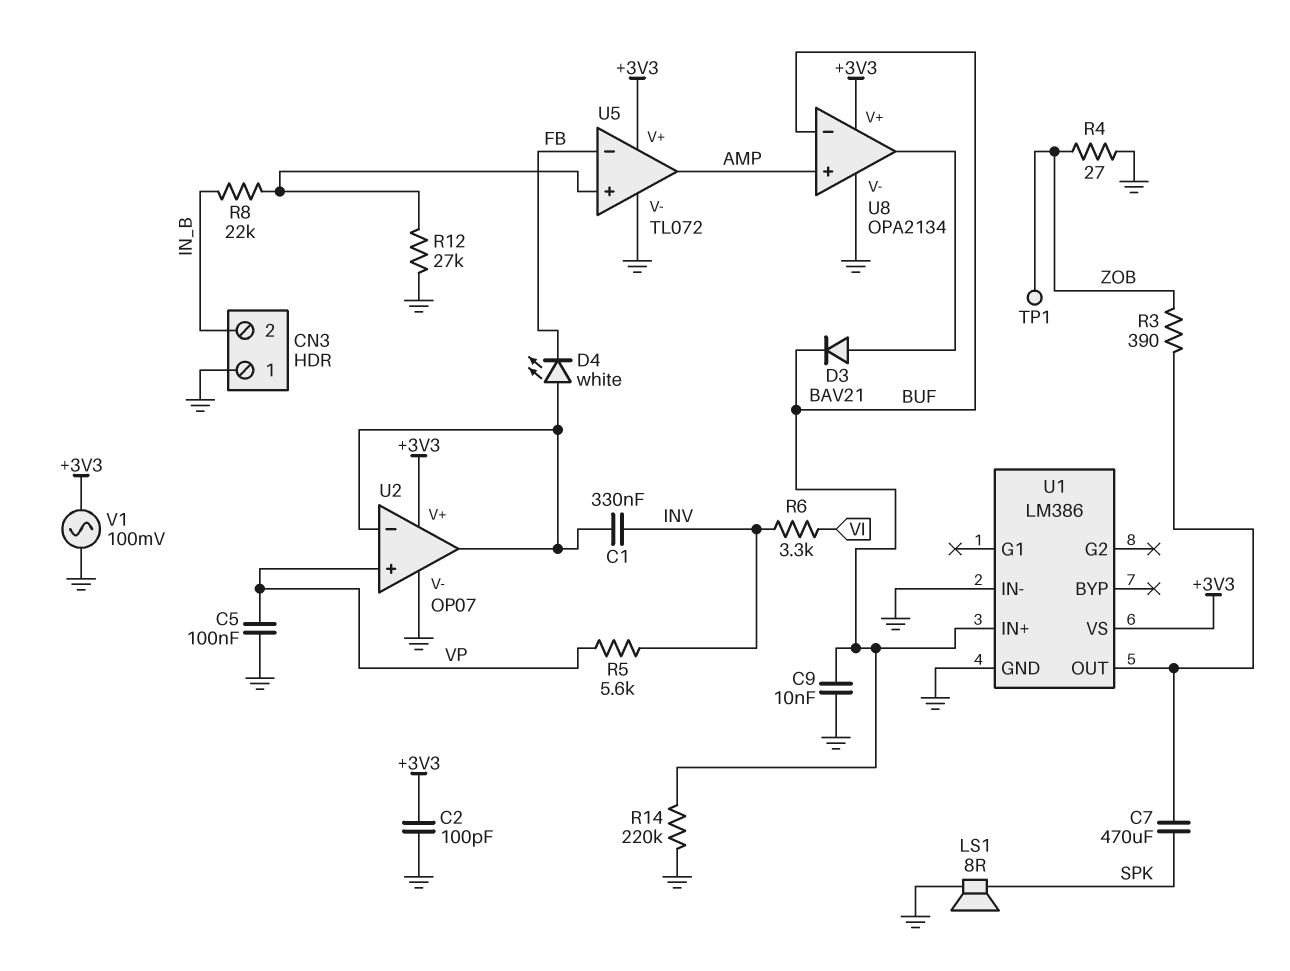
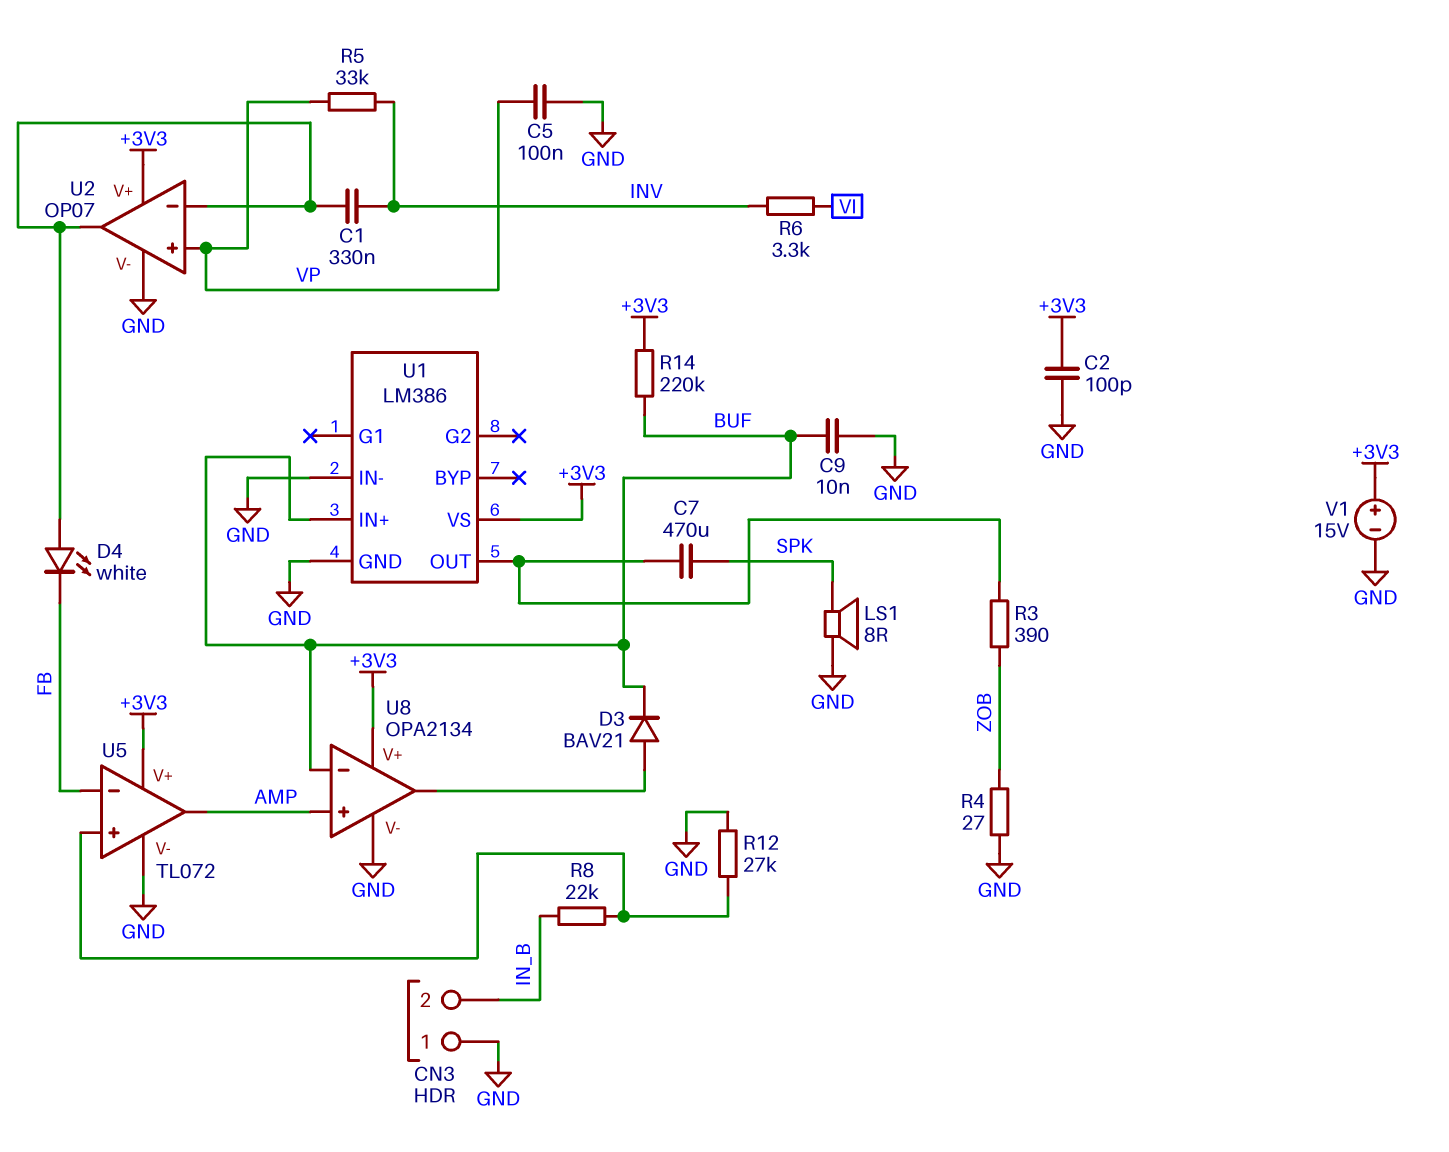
R5: 5.6k (INV, VP) -> 33k (INV, VP)
R14: 220k (BUF, GND) -> 220k (+3V3, BUF)
TP1: test point (ZOB) -> none
V1: AC 100mV (+3V3, GND) -> 15V (plus +3V3, minus GND)

